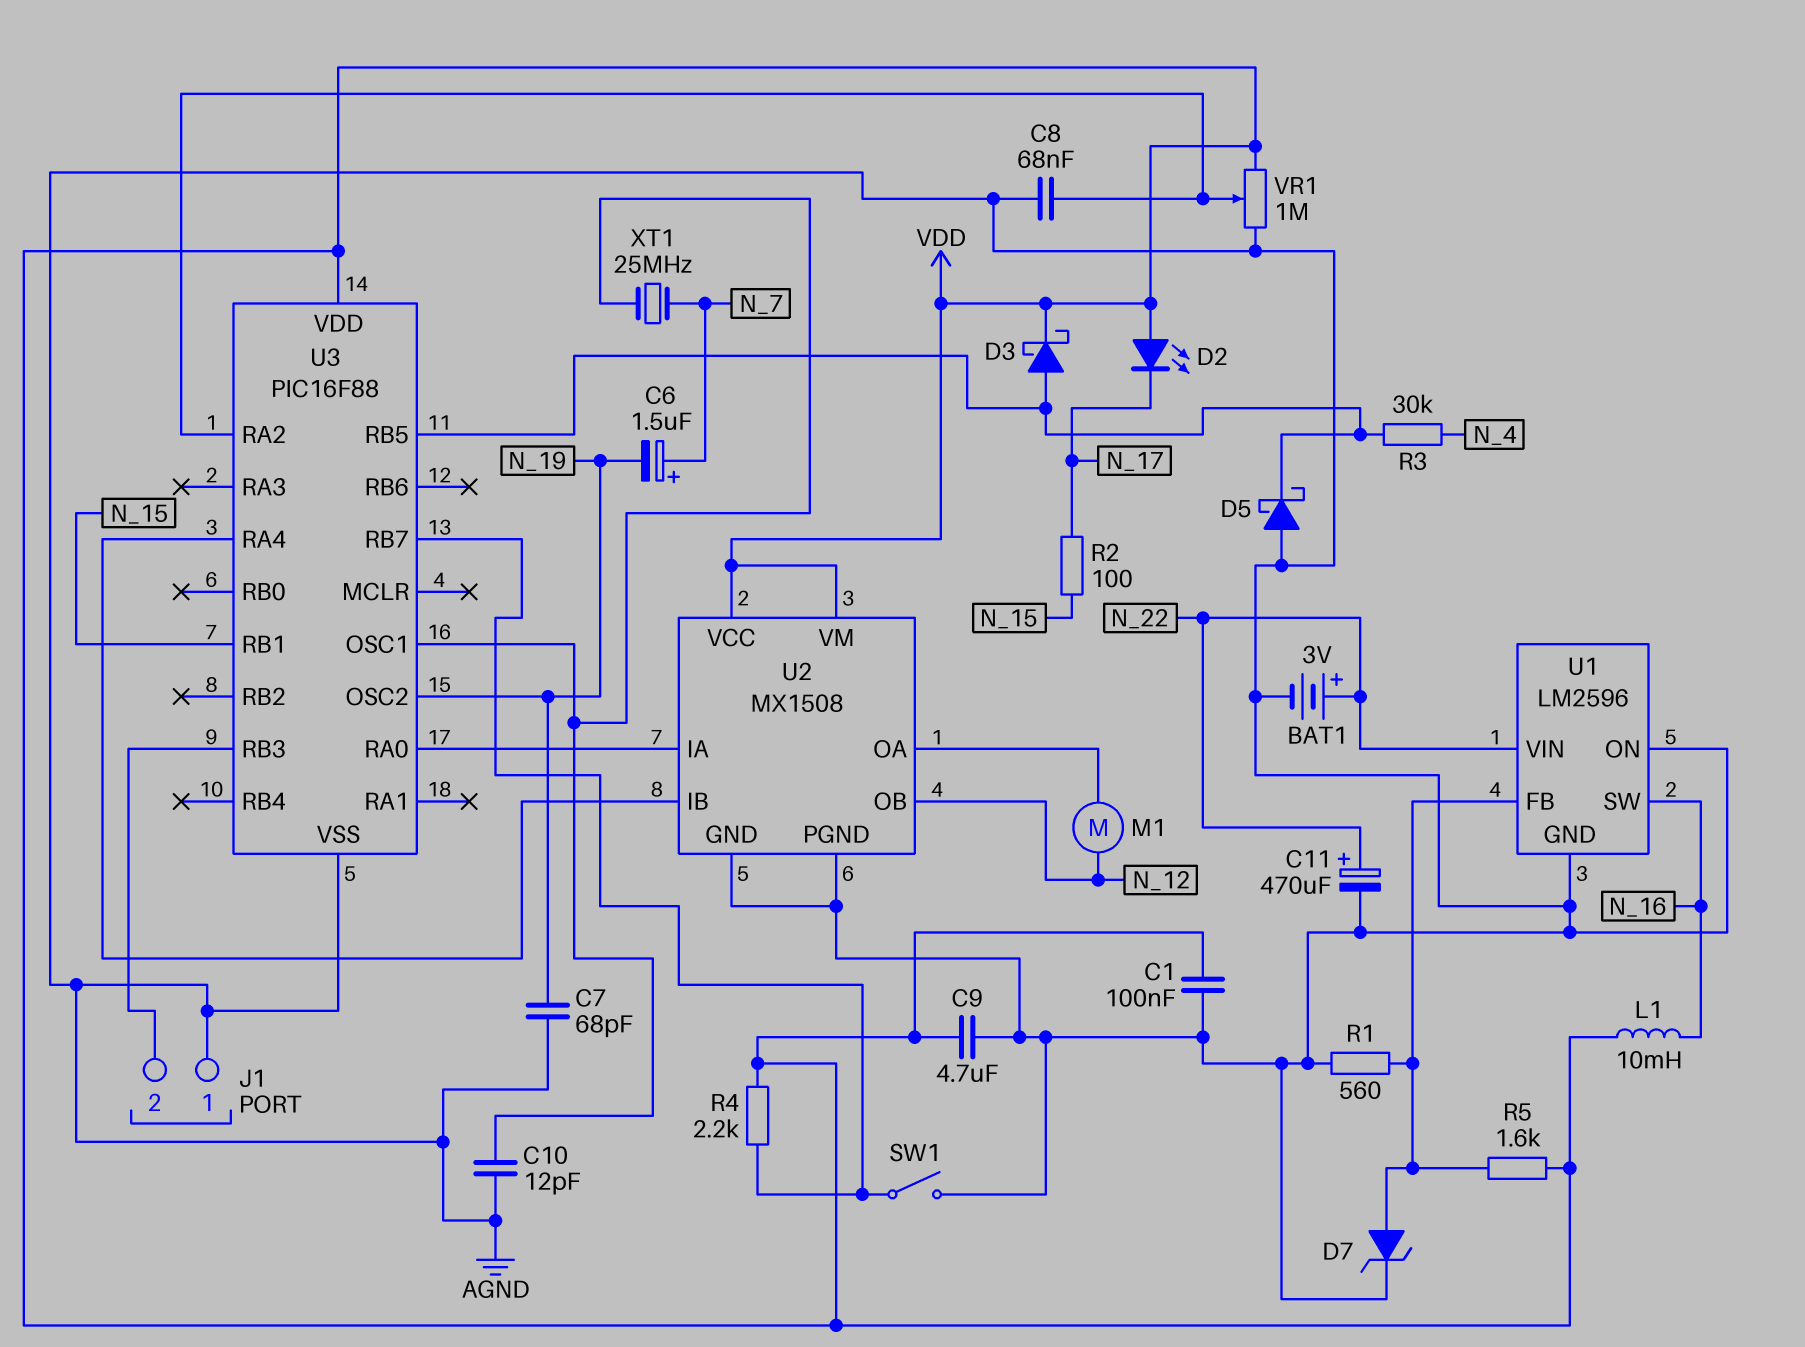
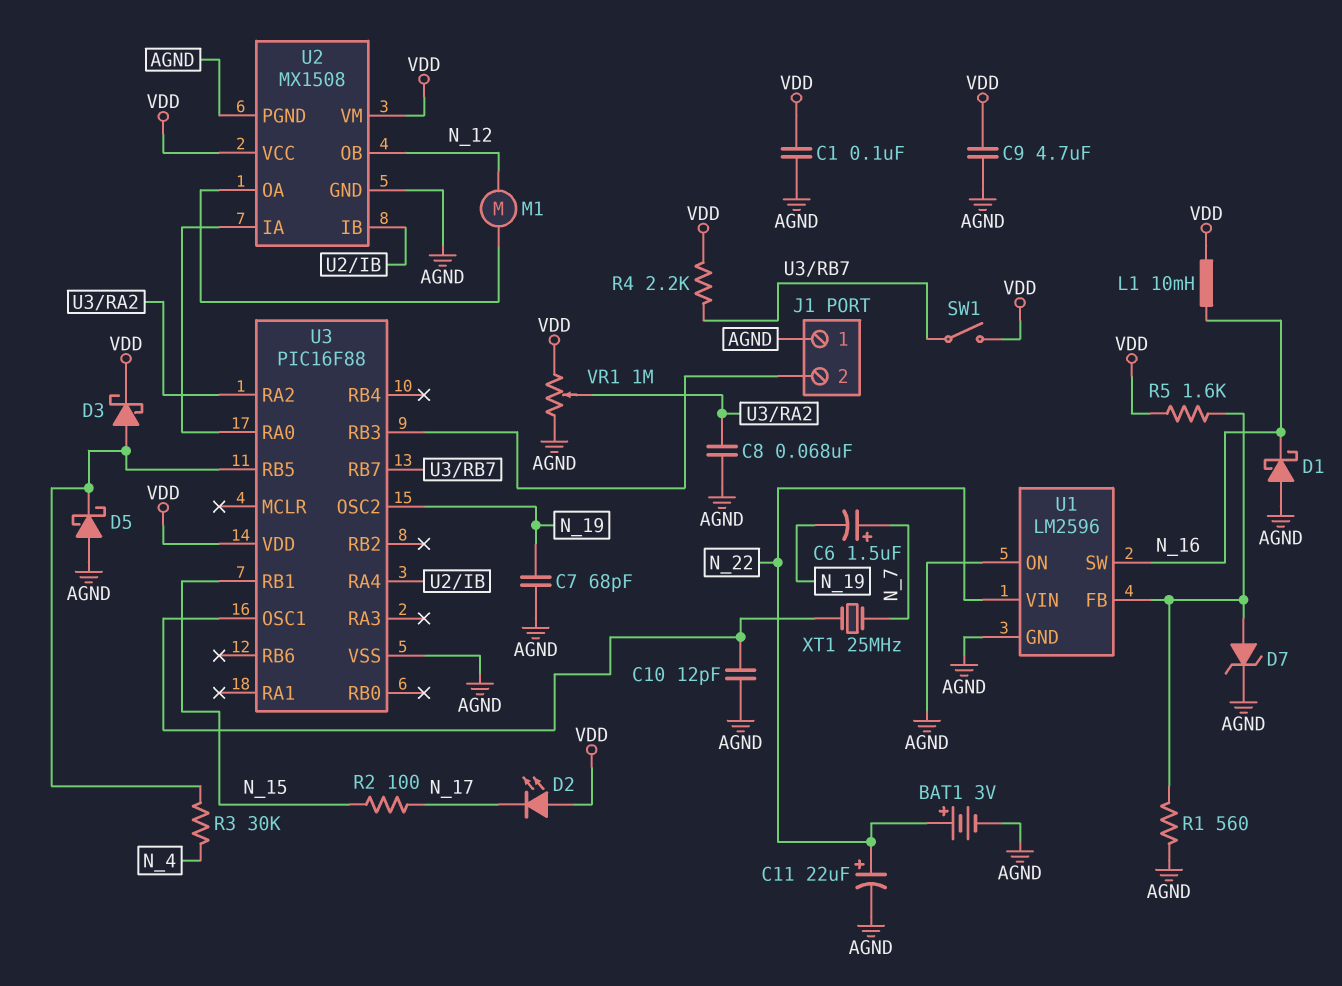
C11: 470uF (plus N_22, minus AGND) -> 22uF (plus N_22, minus AGND)
D1: none -> schottky (A AGND, K N_16)
SW1: switch (AGND, U3/RB7) -> switch (U3/RB7, VDD)

